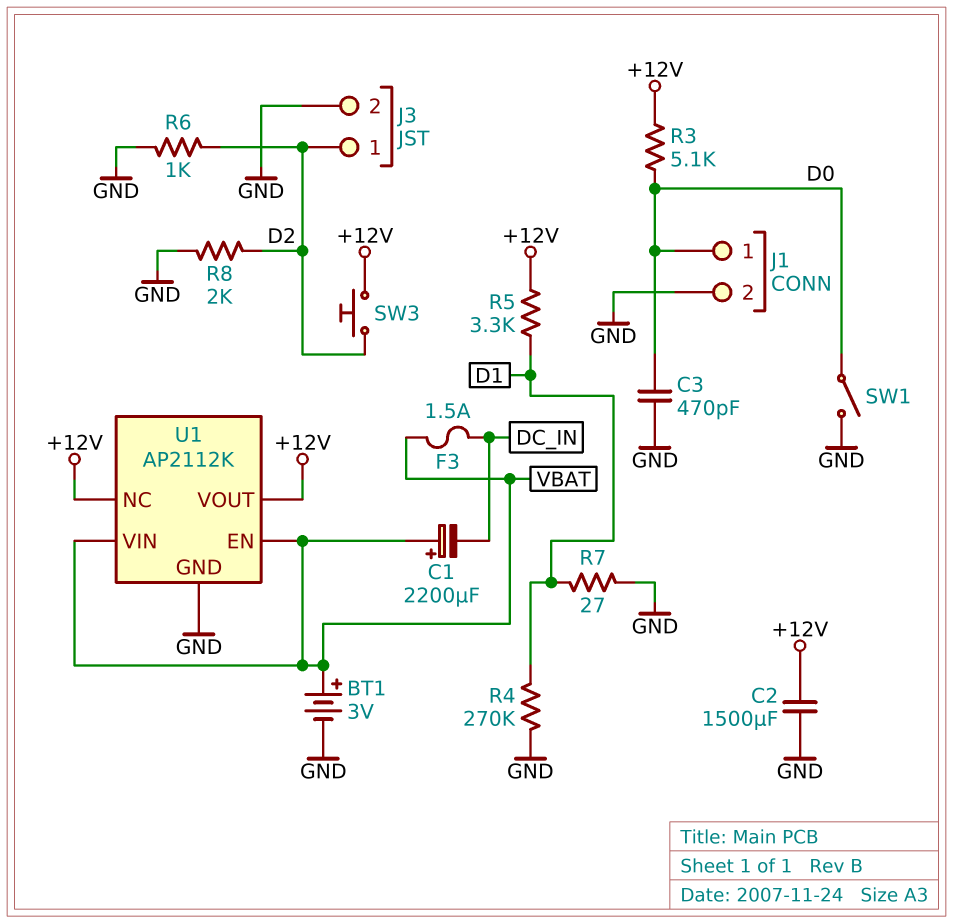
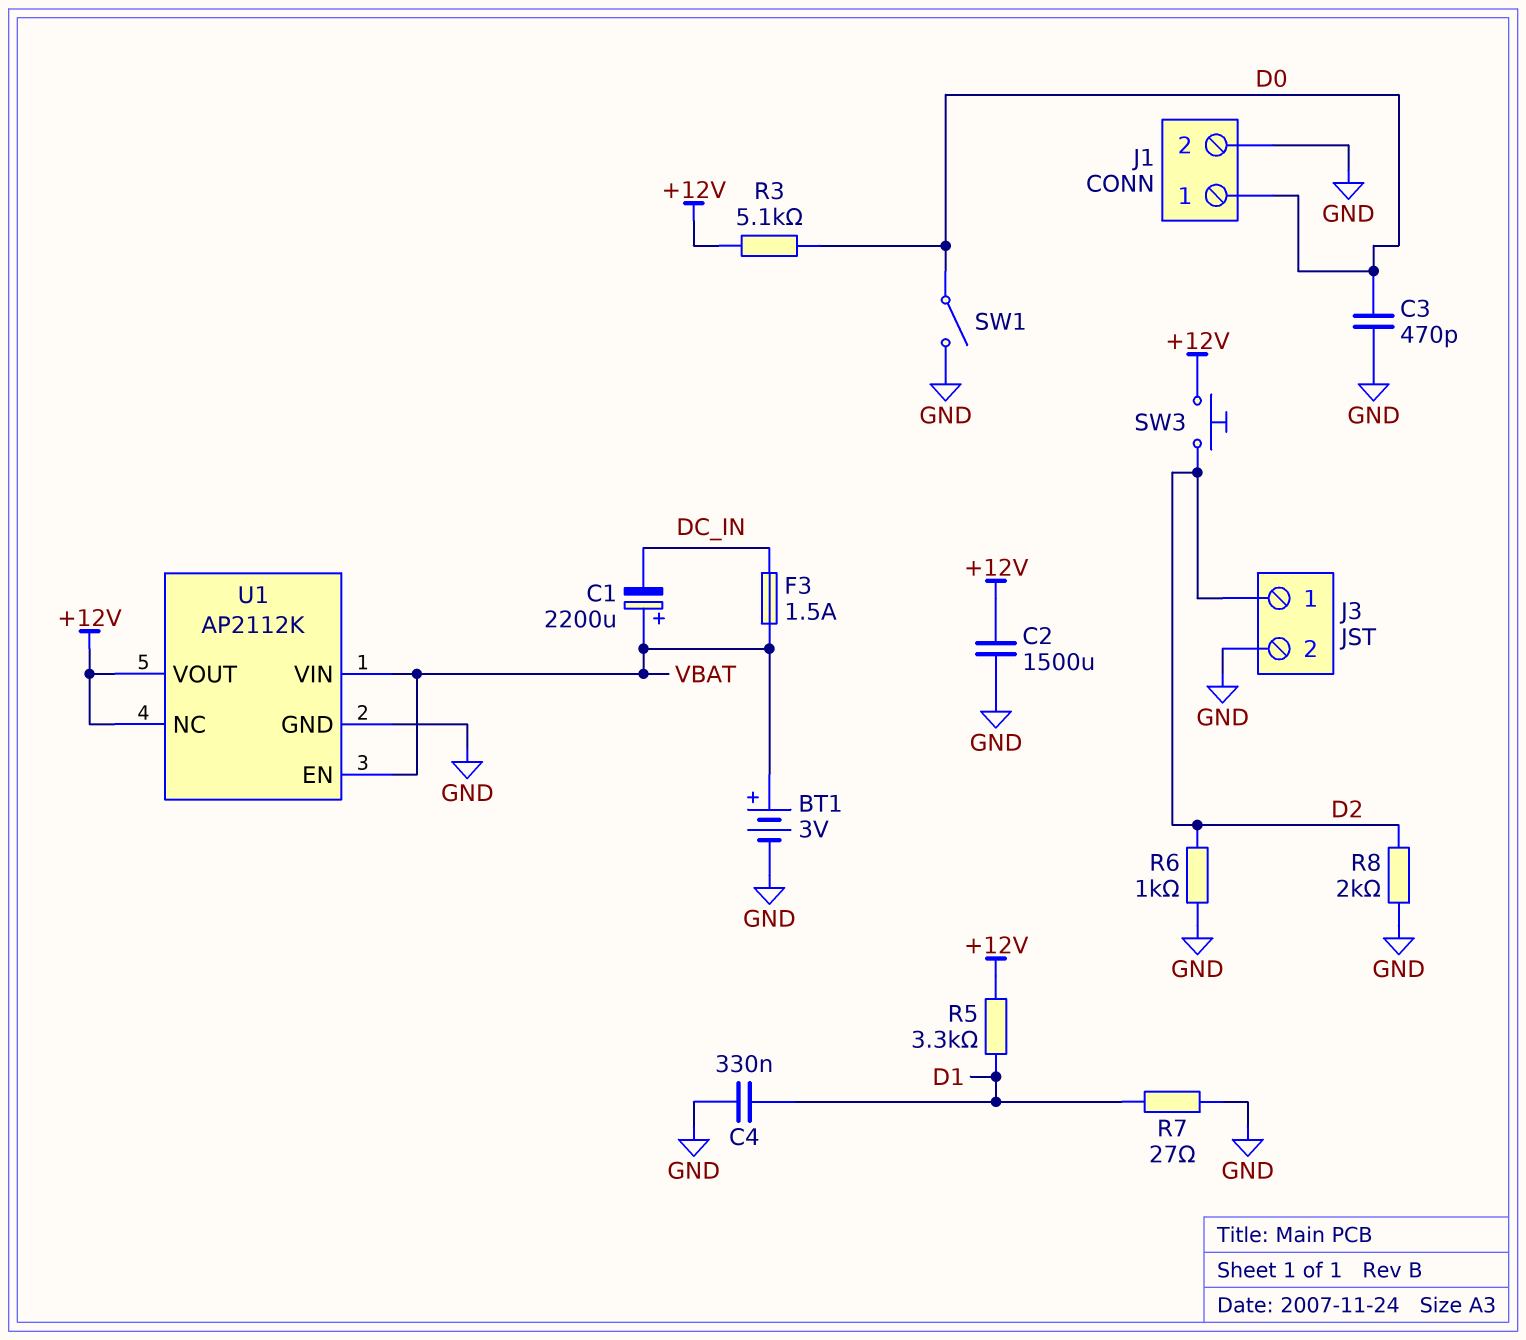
C4: none -> 330nF (D1, GND)
R4: 270k (D1, GND) -> none

